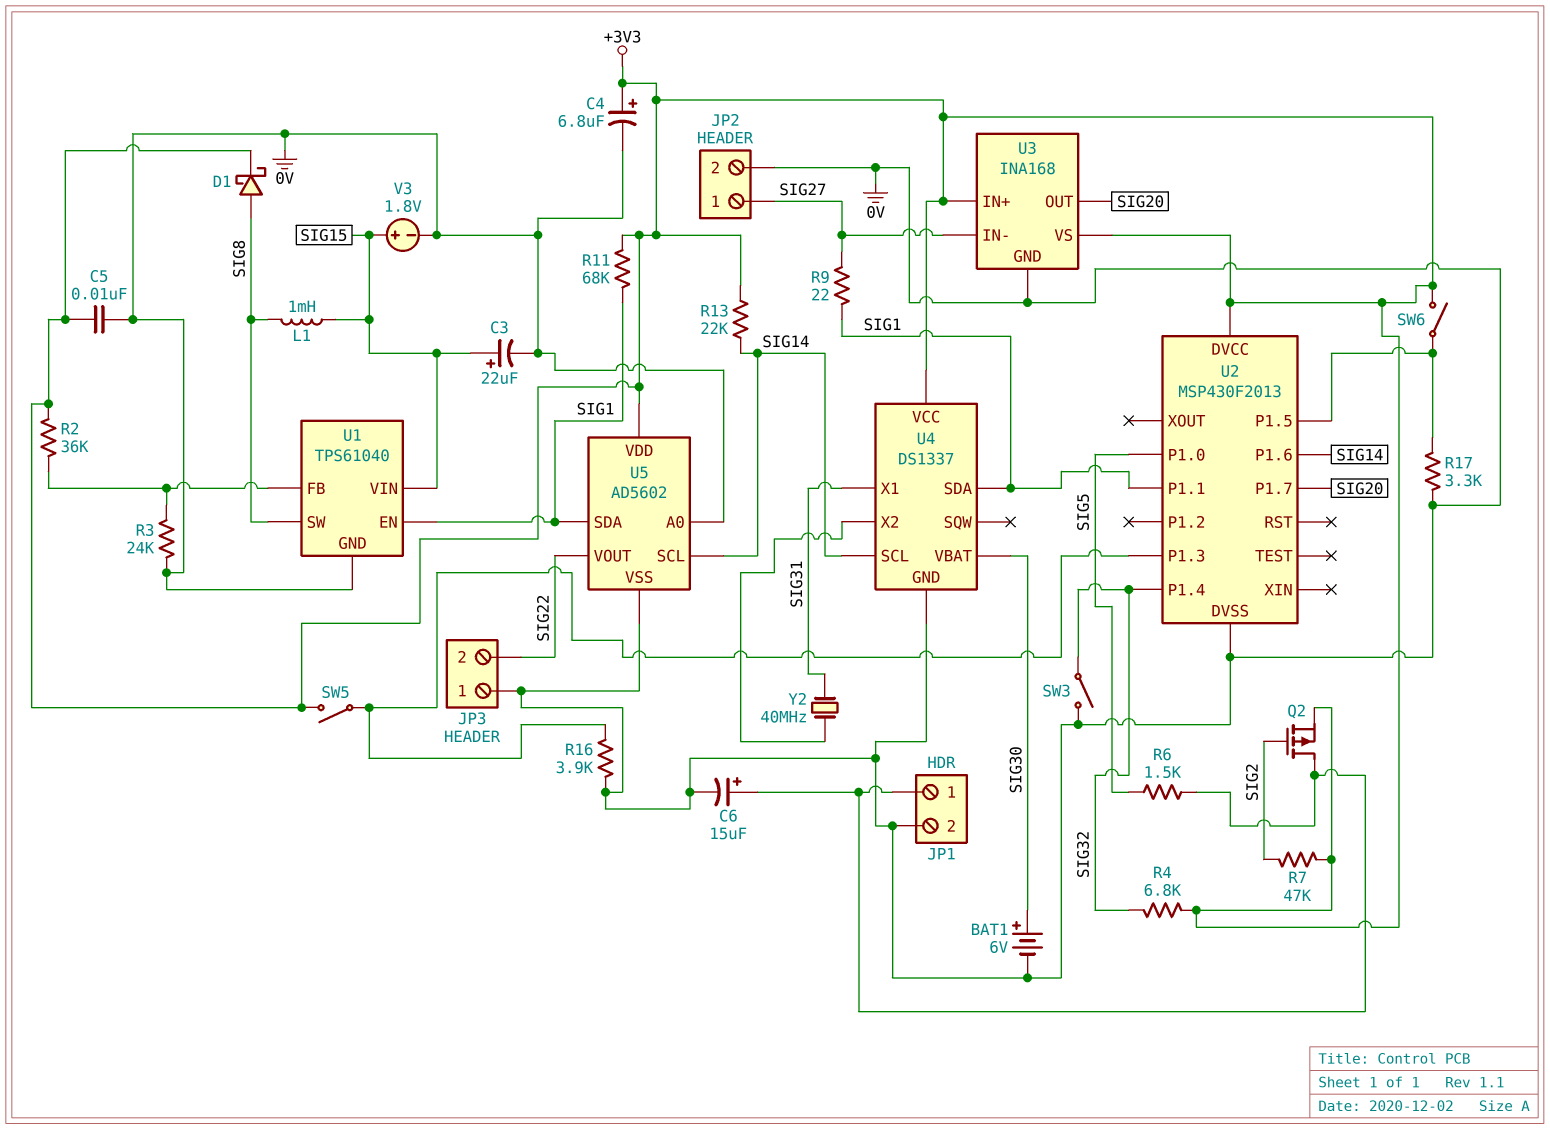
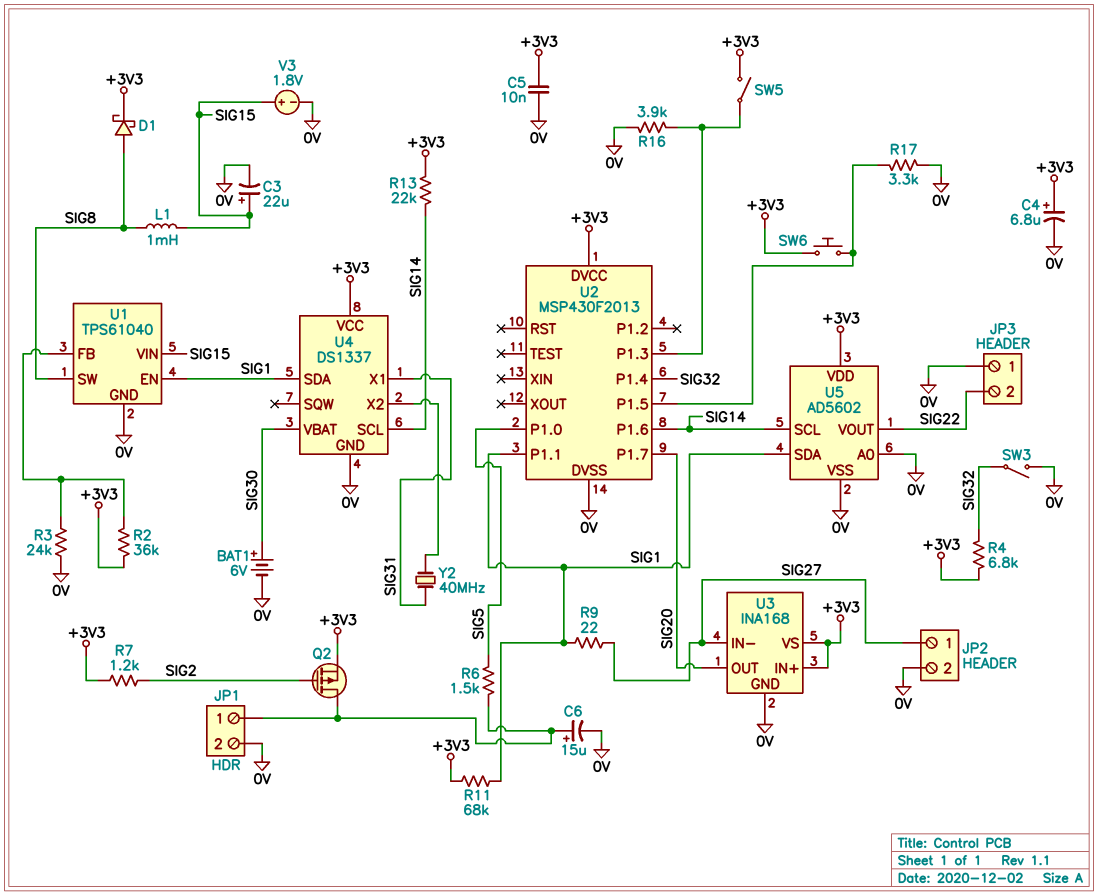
R7: 47k (+3V3, SIG2) -> 1.2k (+3V3, SIG2)
SW6: switch (+3V3, U2/P1.5) -> button (+3V3, U2/P1.5)

